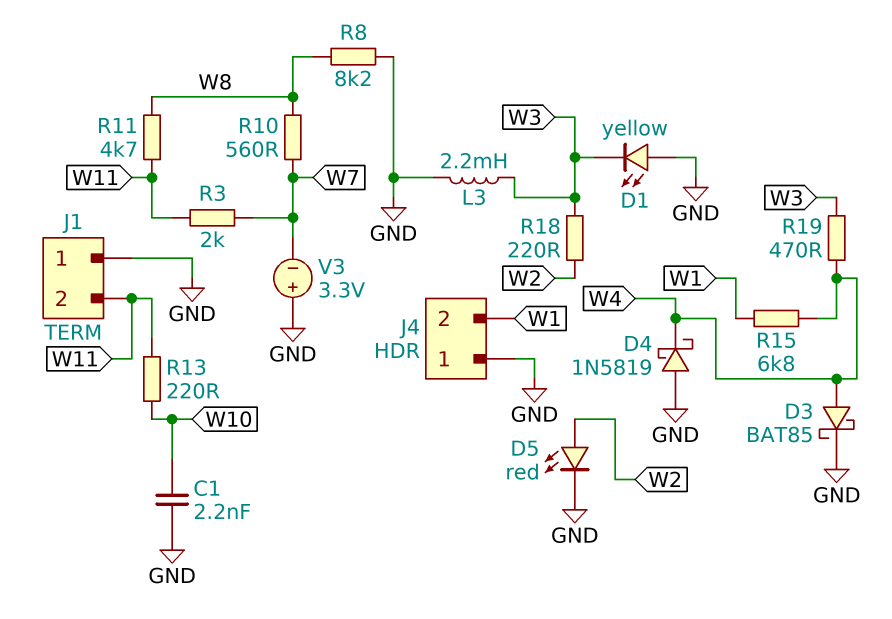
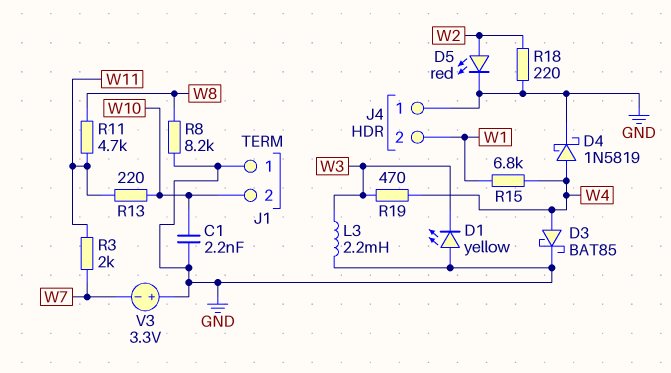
D4: schottky 1N5819 (A GND, K W4) -> schottky 1N5819 (A W4, K GND)
J1 pin 2: W11 -> W10
R10: 560 (W7, W8) -> none
R18: 220 (W2, W3) -> 220 (GND, W2)

